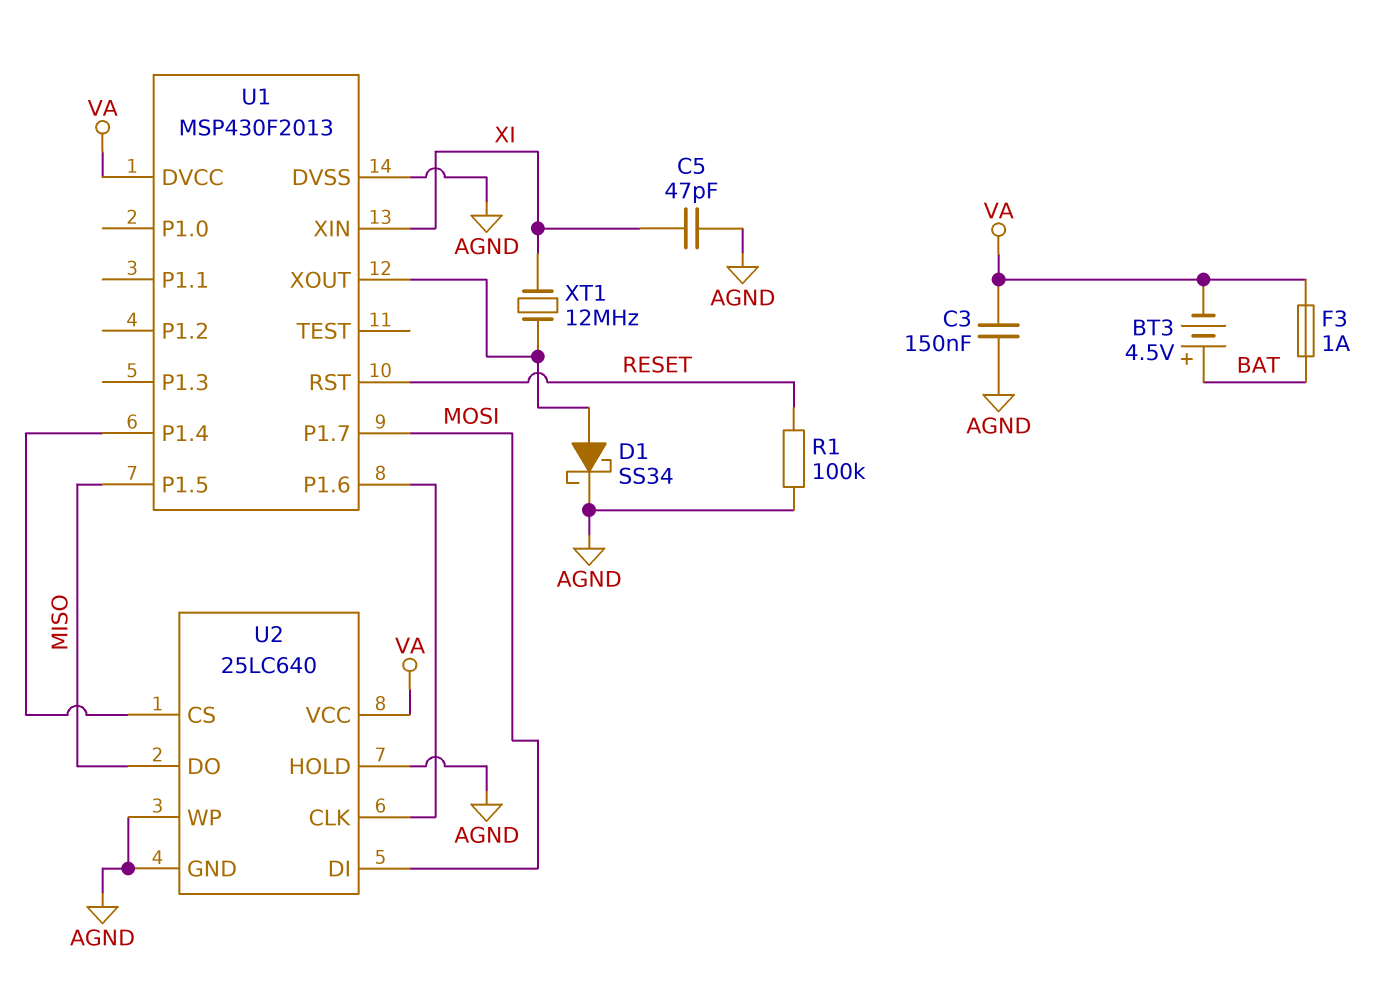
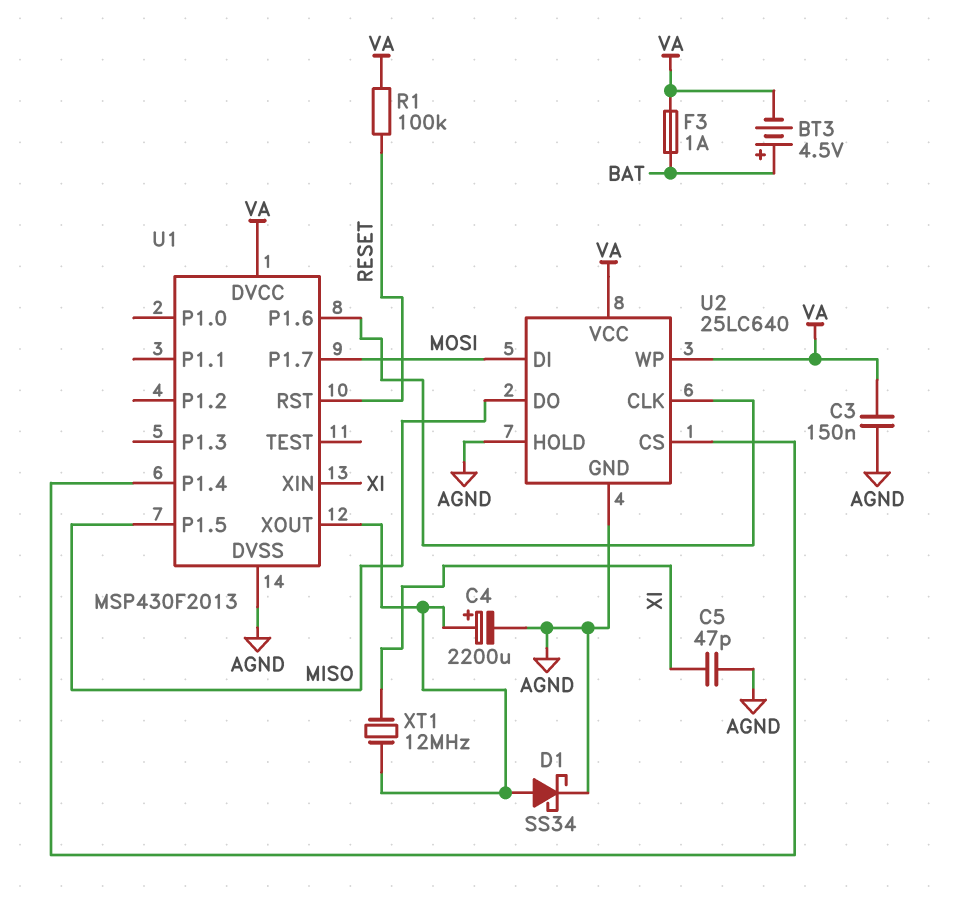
C4: none -> 2200uF (plus U1/XOUT, minus AGND)
R1: 100k (AGND, RESET) -> 100k (RESET, VA)
U2 pin WP: AGND -> VA

